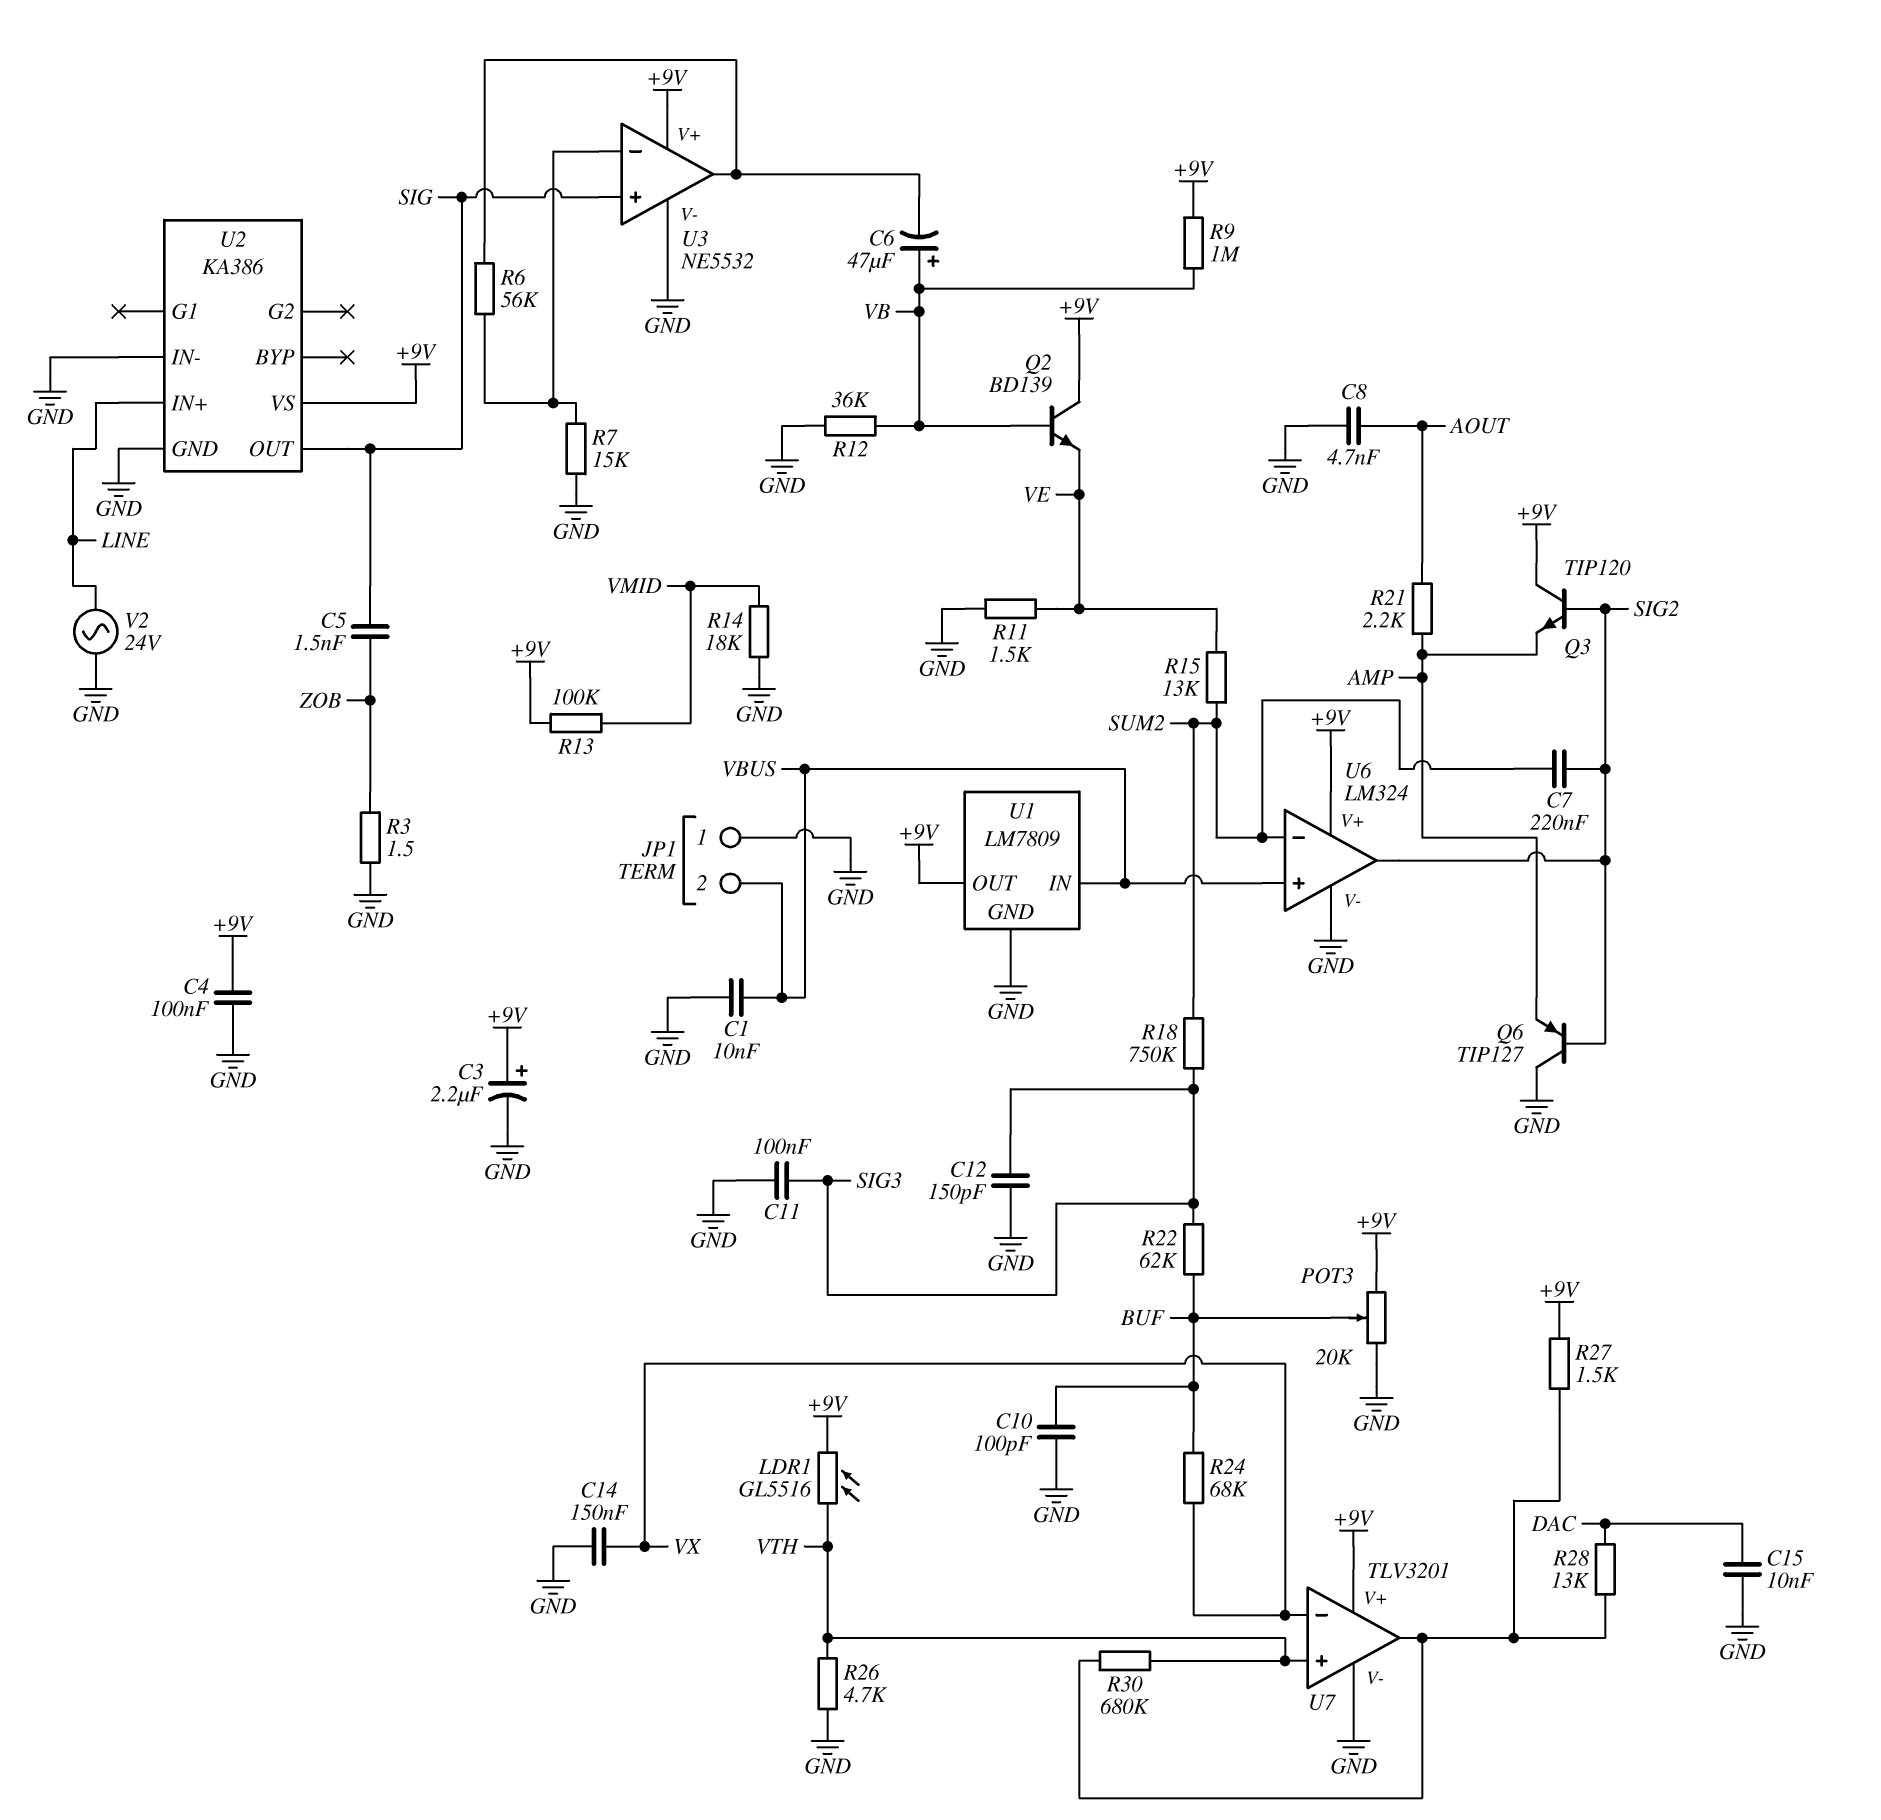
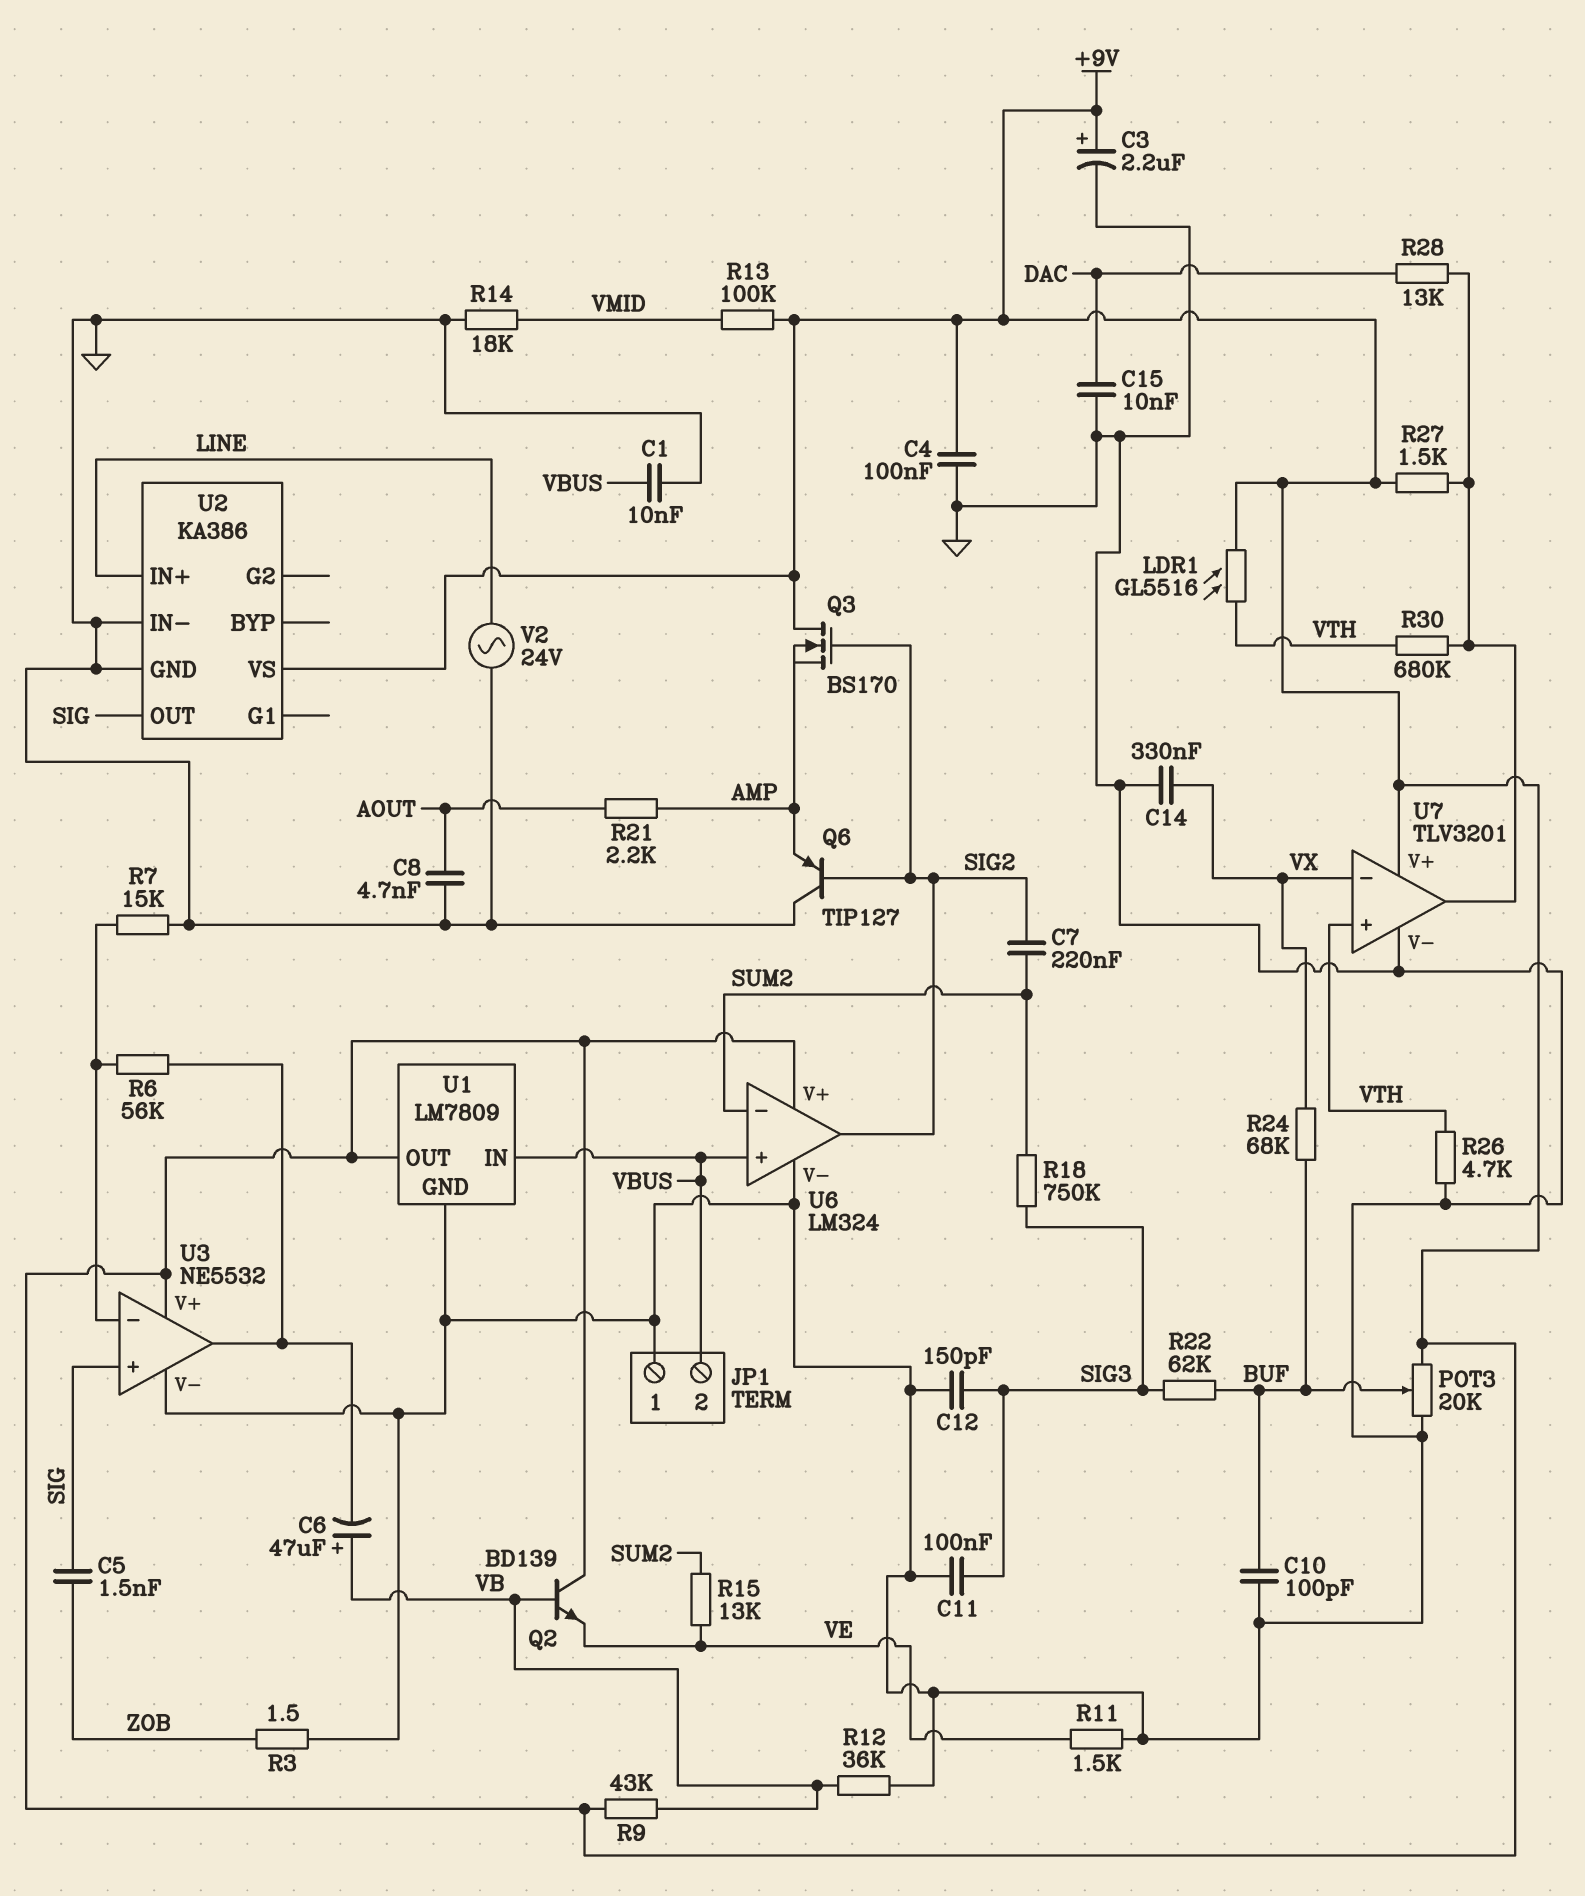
C14: 150nF (GND, VX) -> 330nF (GND, VX)
Q3: NPN TIP120 (B SIG2, C +9V, E AMP) -> NMOS BS170 (G SIG2, D +9V, S AMP)
R9: 1M (+9V, VB) -> 43k (+9V, VB)

